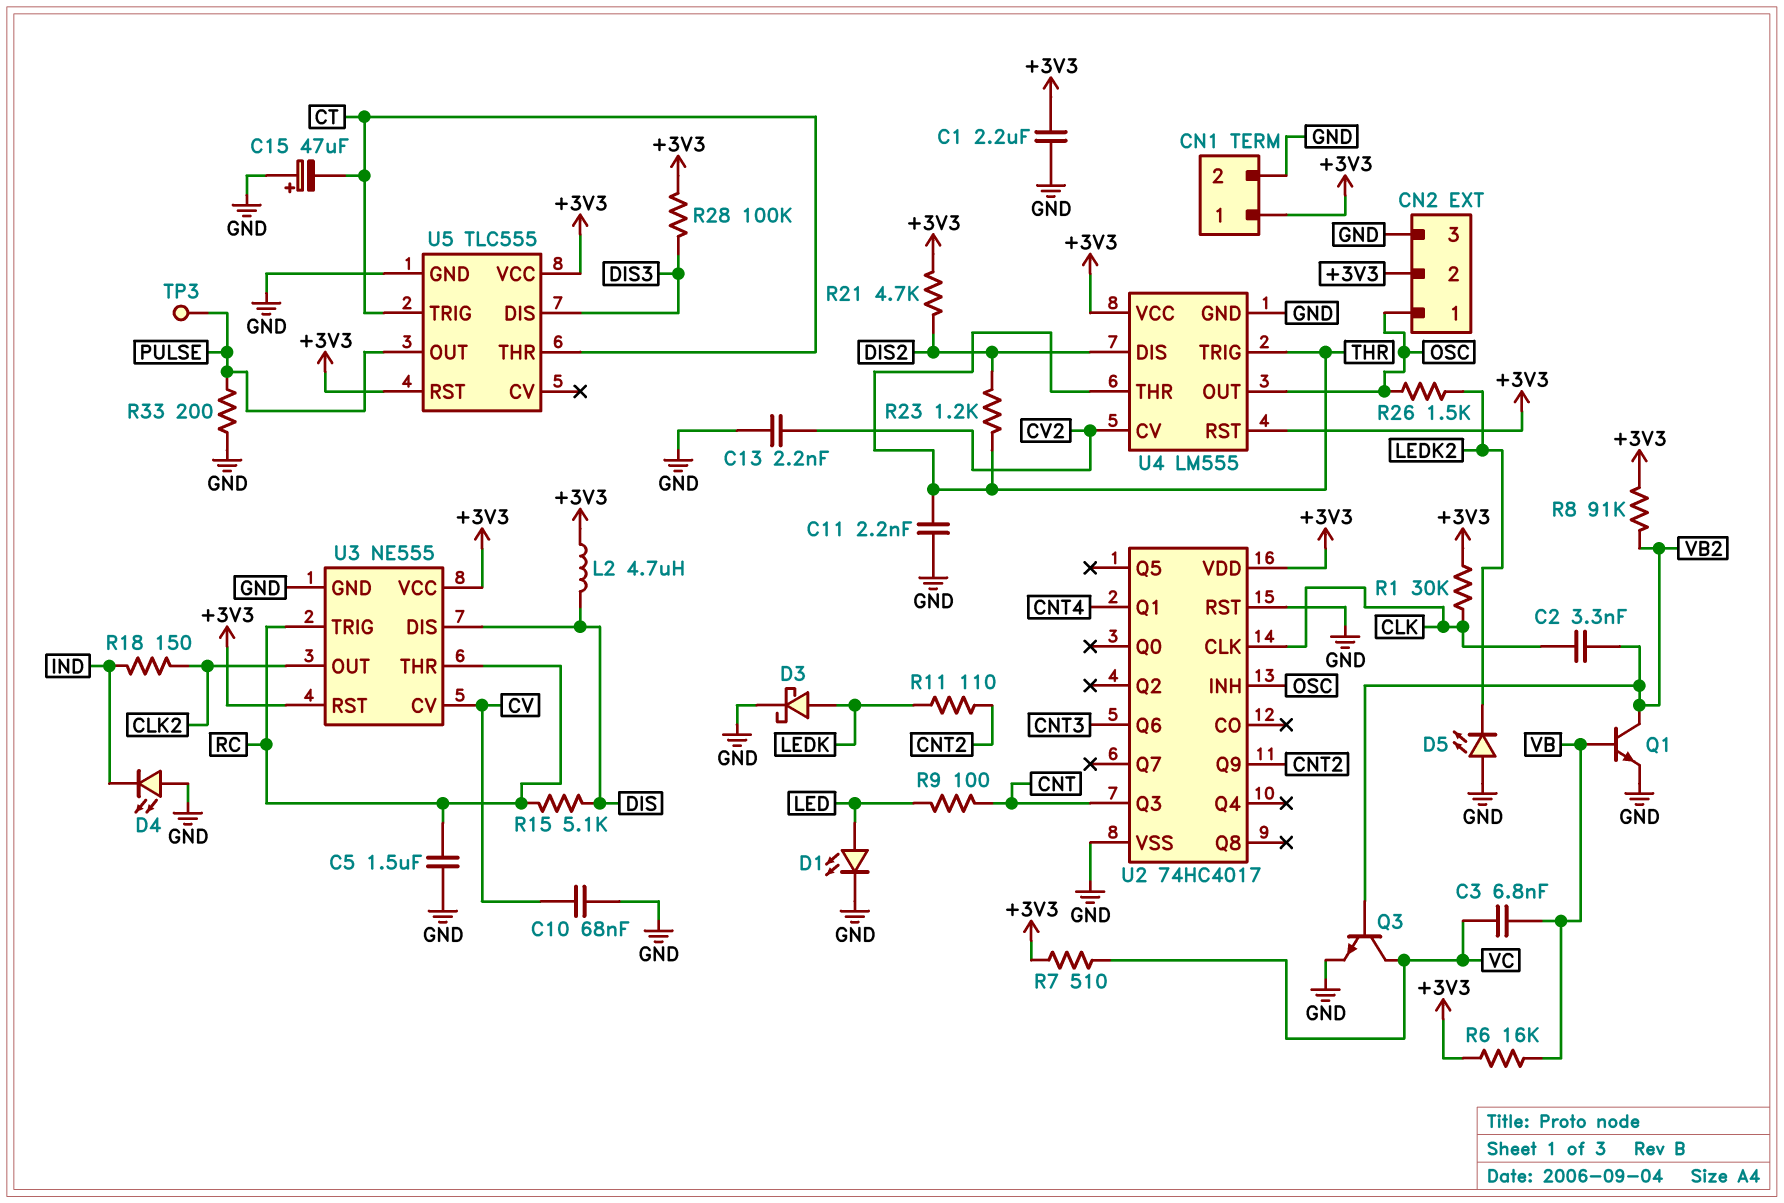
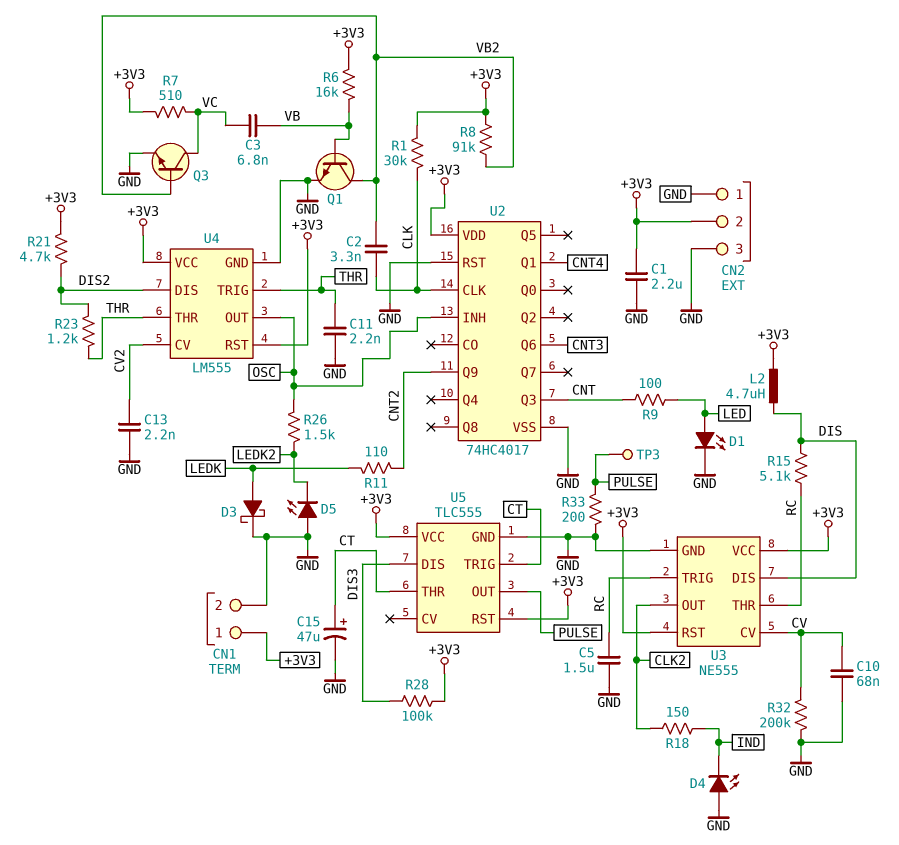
C15: 47uF (plus GND, minus CT) -> 47uF (plus CT, minus GND)
CN2 pin 1: OSC -> GND
R32: none -> 200k (CV, GND)

